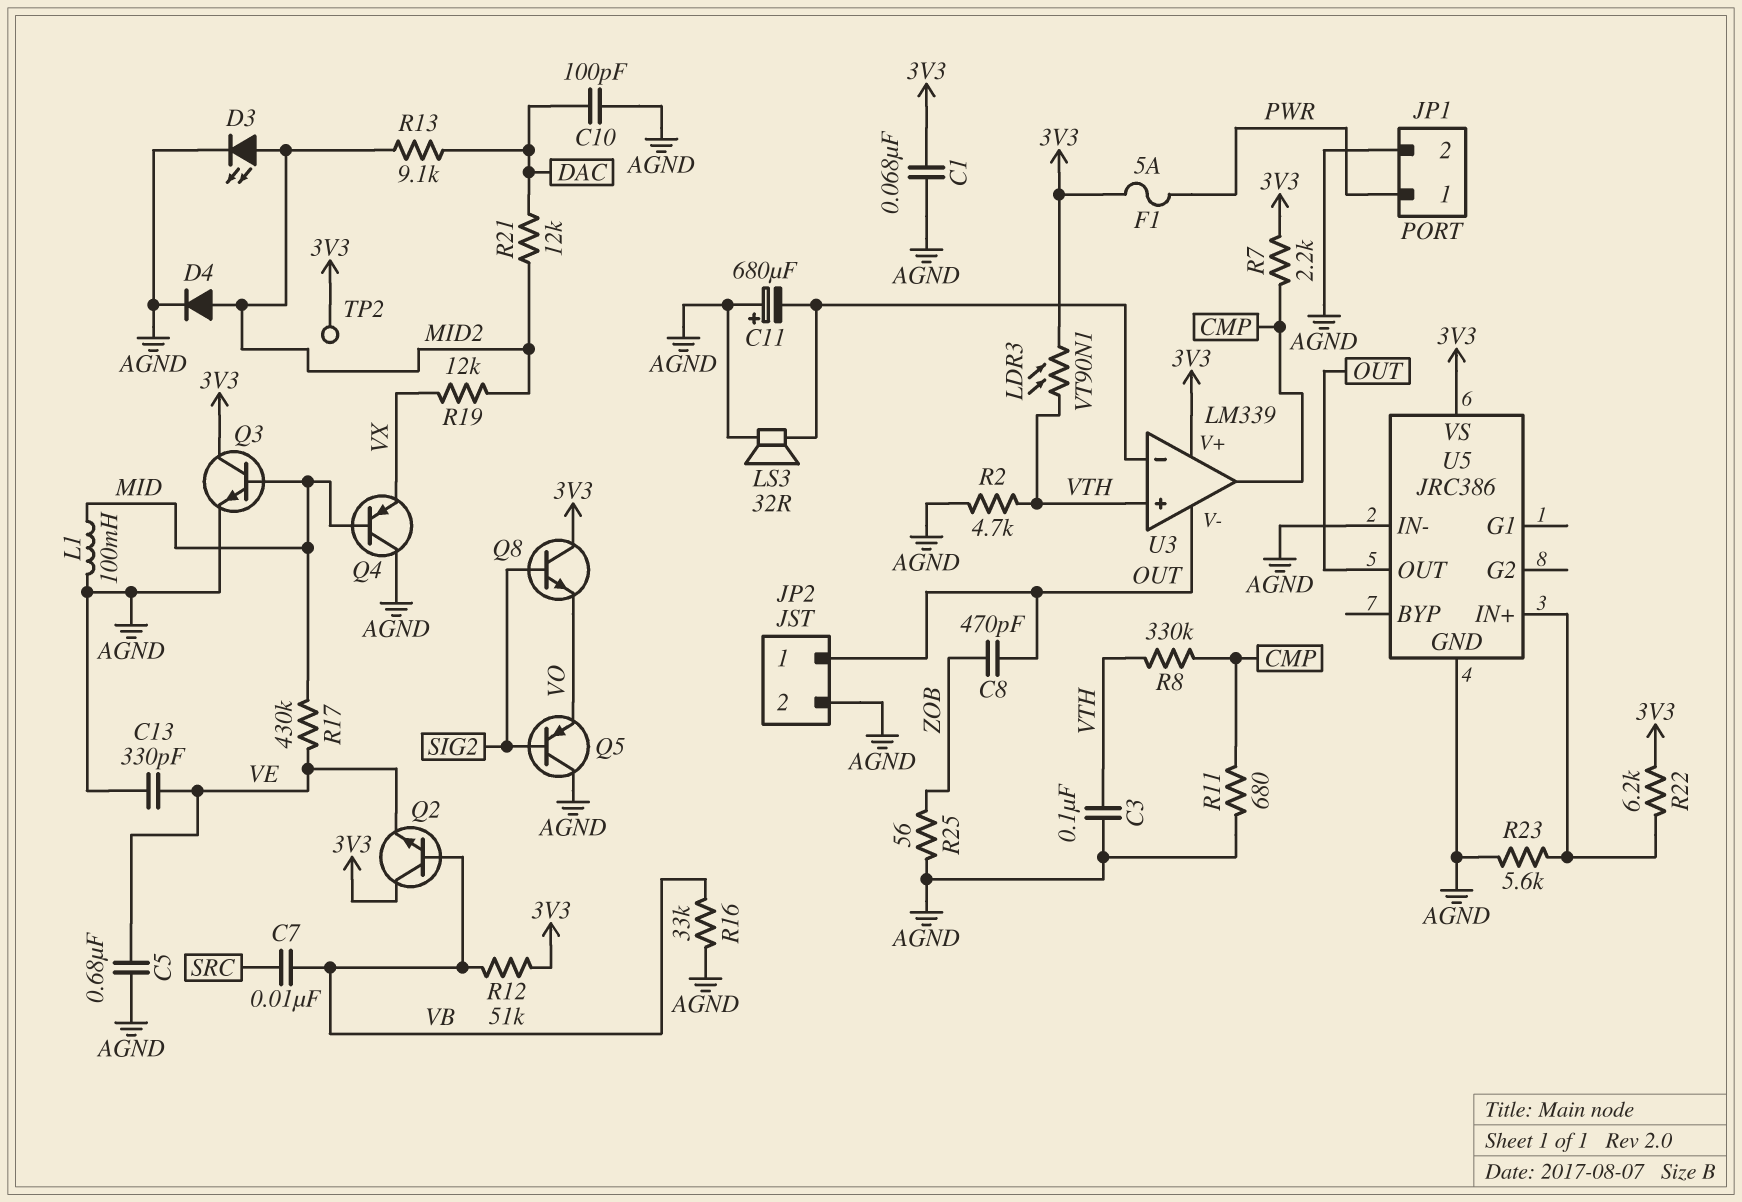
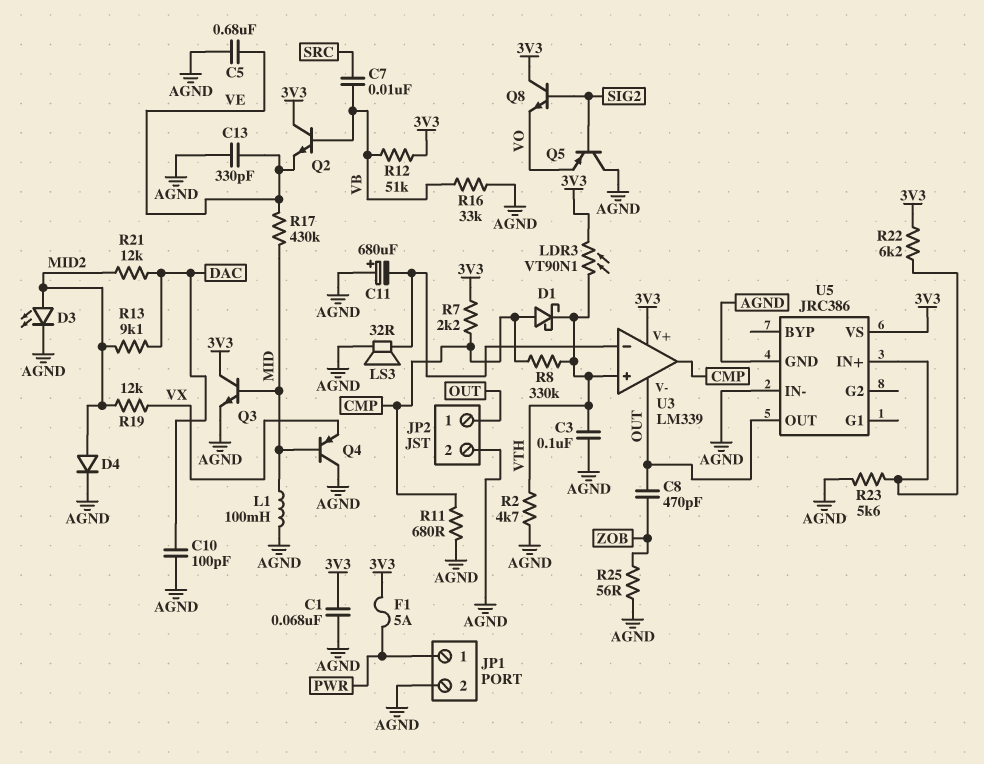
D1: none -> schottky (A CMP, K VTH)
TP2: test point (3V3) -> none

